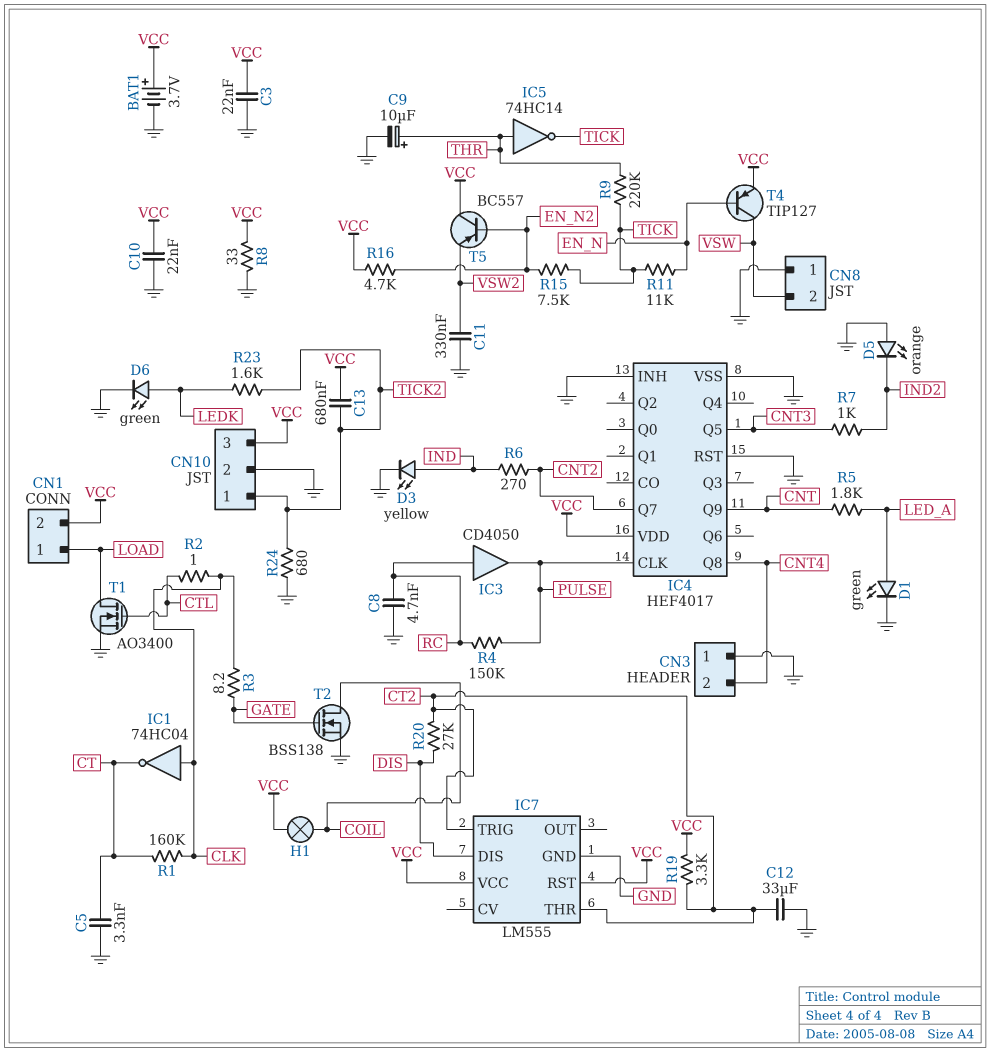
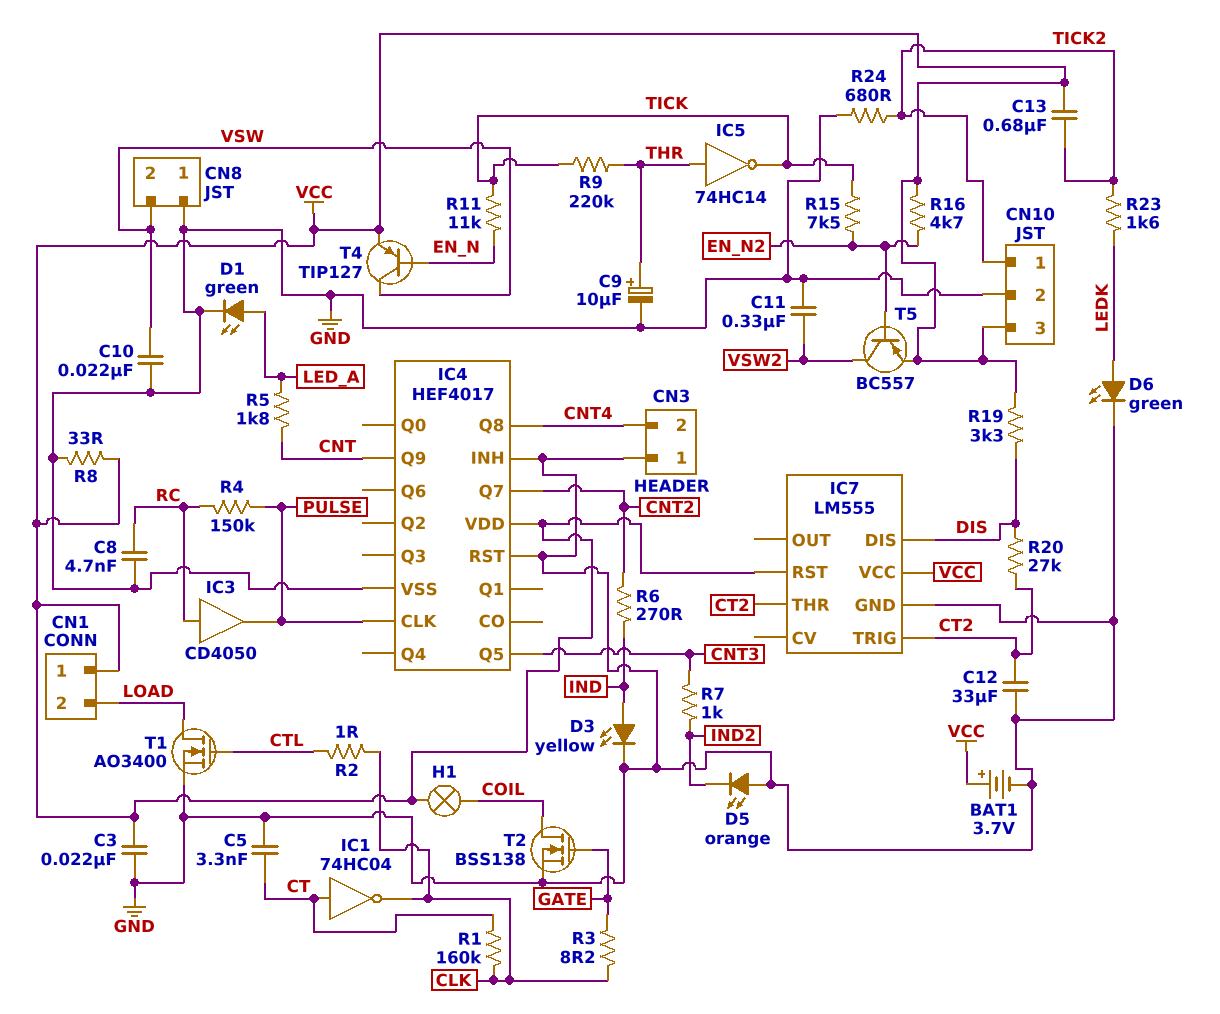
C10: 22nF (GND, VCC) -> 22nF (GND, VSW)
CN1 pin 1: LOAD -> VCC
CN1 pin 2: VCC -> LOAD
IC1: NOT 74HC04 (in CLK, out CT) -> NOT 74HC04 (in CT, out CLK)
R19: 3.3k (CT2, VCC) -> 3.3k (DIS, VCC)
T5: PNP BC557 (B EN_N2, C VCC, E VSW2) -> PNP BC557 (B EN_N2, C VSW2, E VCC)

